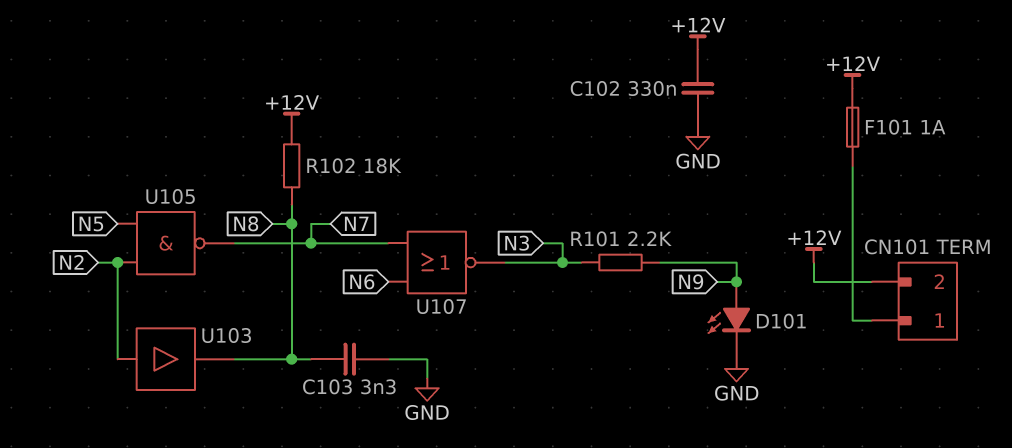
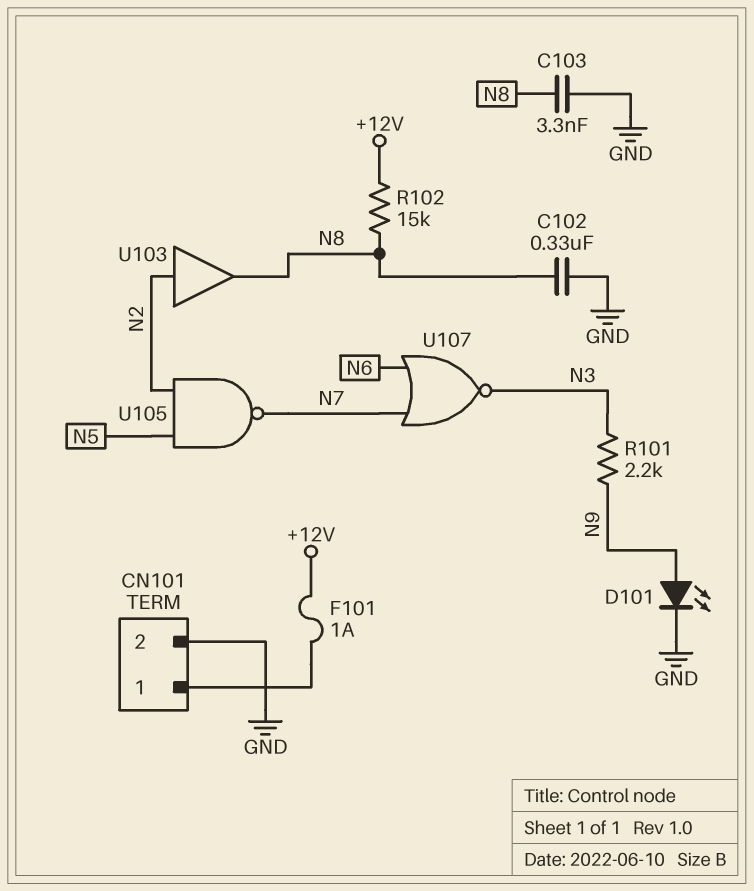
C102: 330nF (+12V, GND) -> 330nF (GND, N8)
CN101 pin 2: +12V -> GND
R102: 18k (+12V, N8) -> 15k (+12V, N8)

